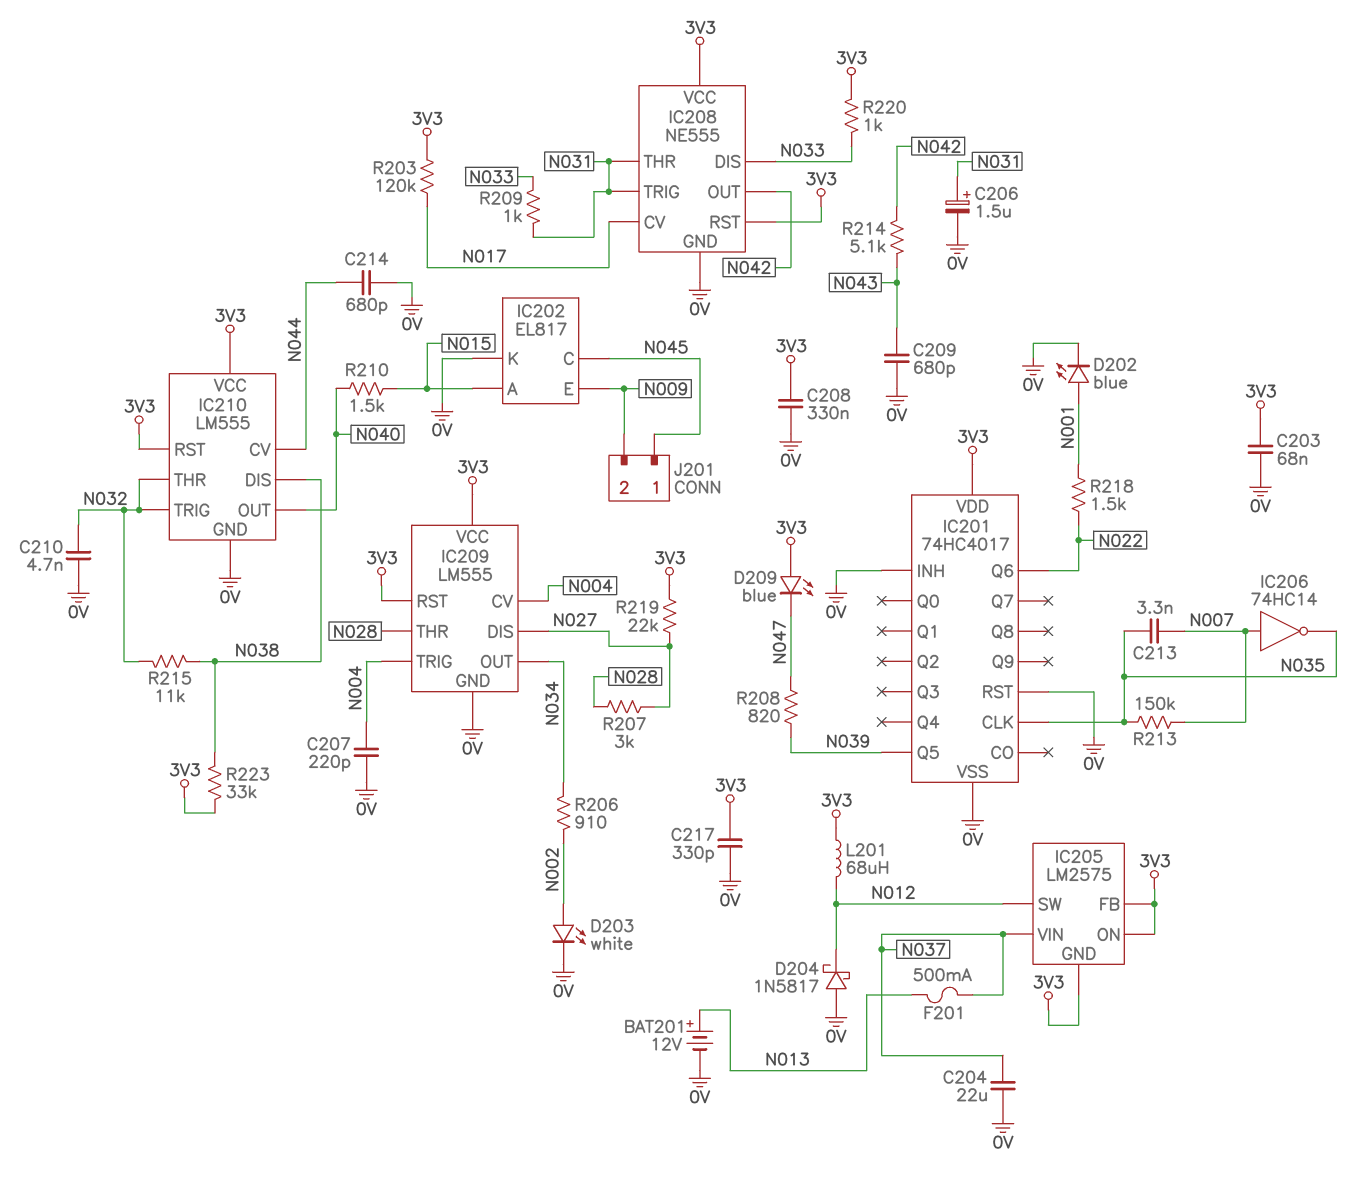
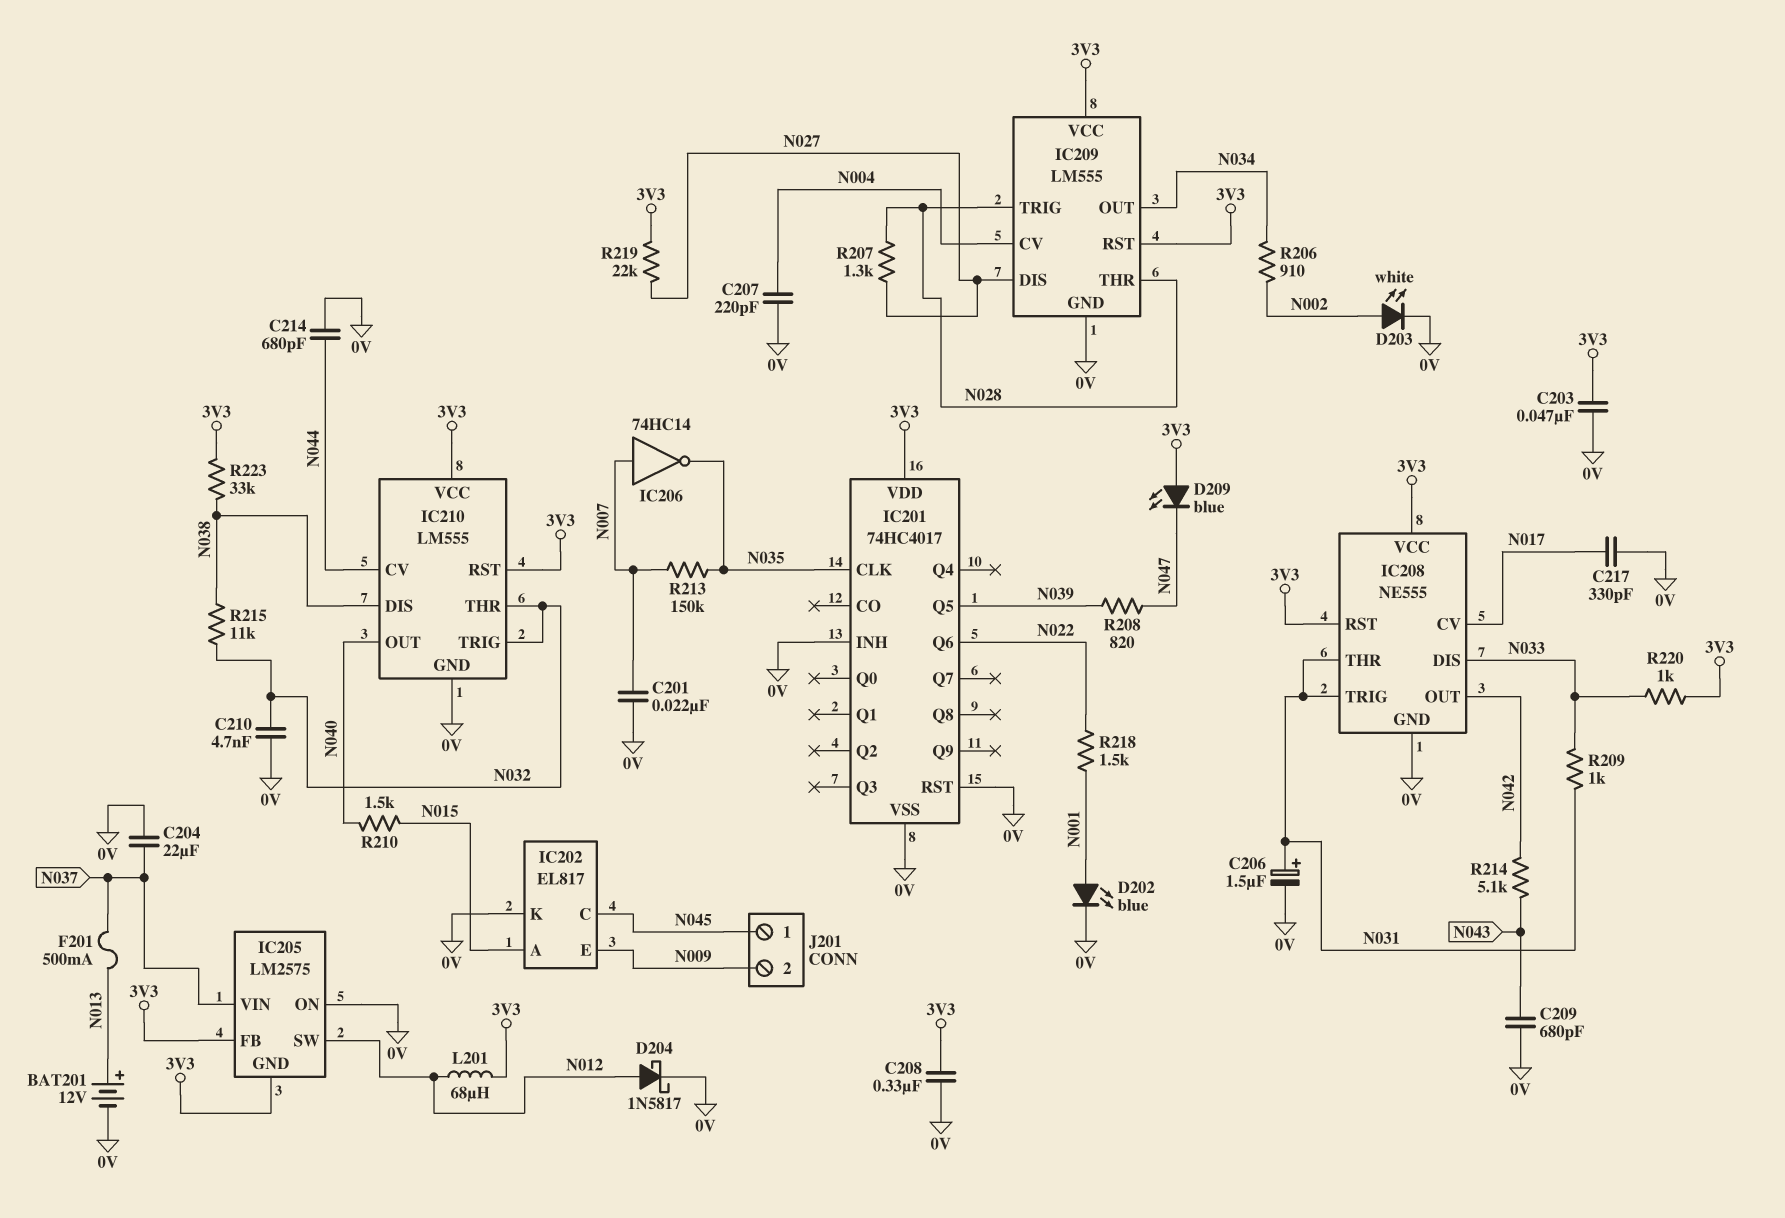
C201: none -> 22nF (0V, N007)
C203: 68nF (0V, 3V3) -> 47nF (0V, 3V3)
C213: 3.3nF (N007, N035) -> none
C217: 330pF (0V, 3V3) -> 330pF (0V, N017)
D204: schottky 1N5817 (A 0V, K N012) -> schottky 1N5817 (A N012, K 0V)
IC205 pin ON: 3V3 -> 0V
IC209 pin TRIG: N004 -> N028
R203: 120k (3V3, N017) -> none
R207: 3k (N027, N028) -> 1.3k (N027, N028)

